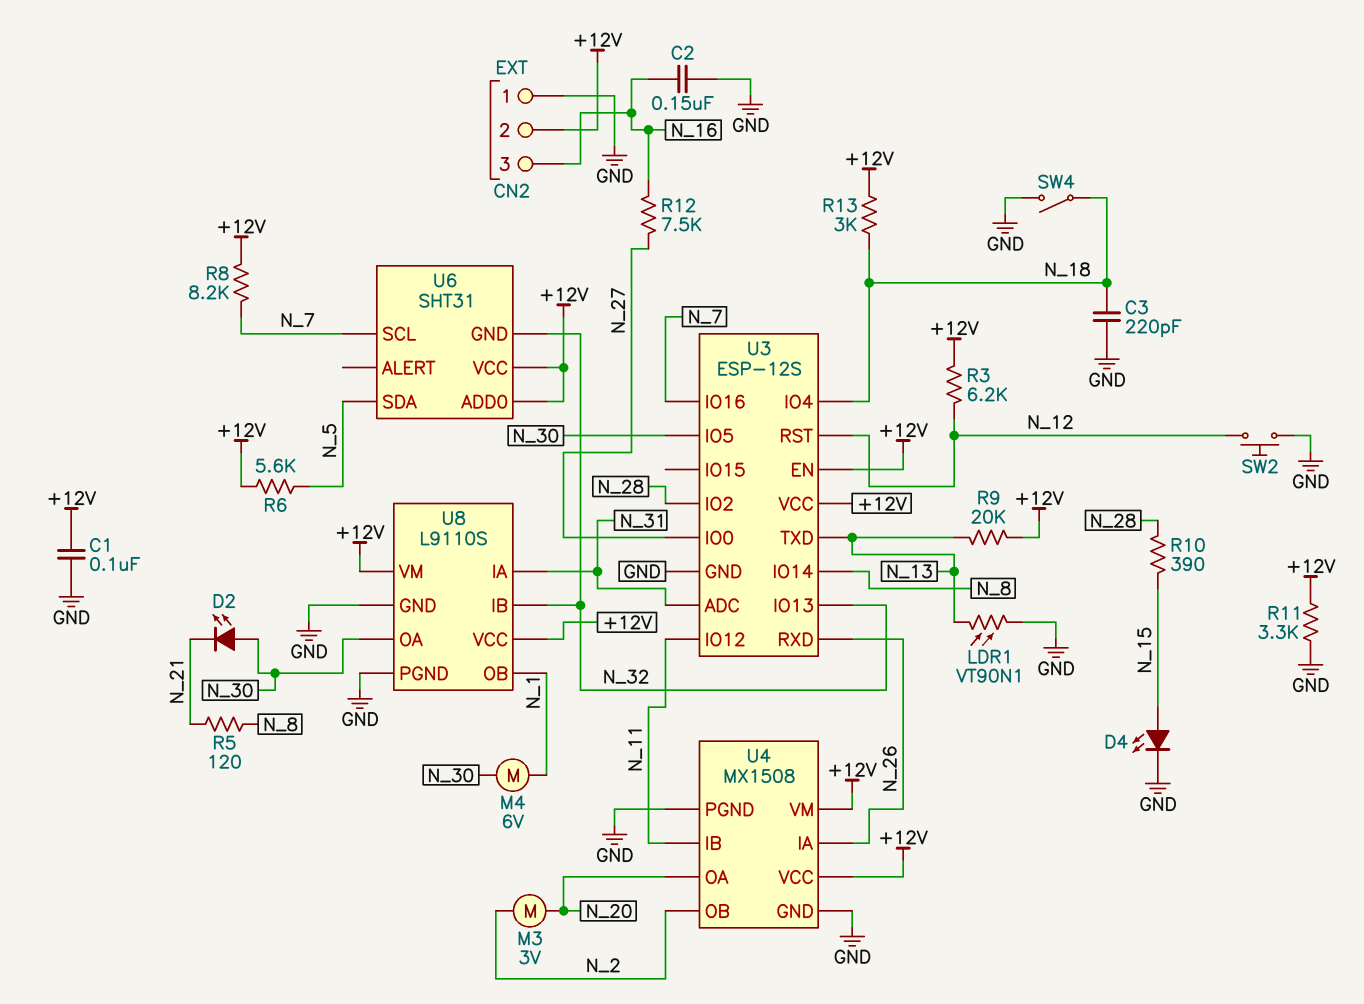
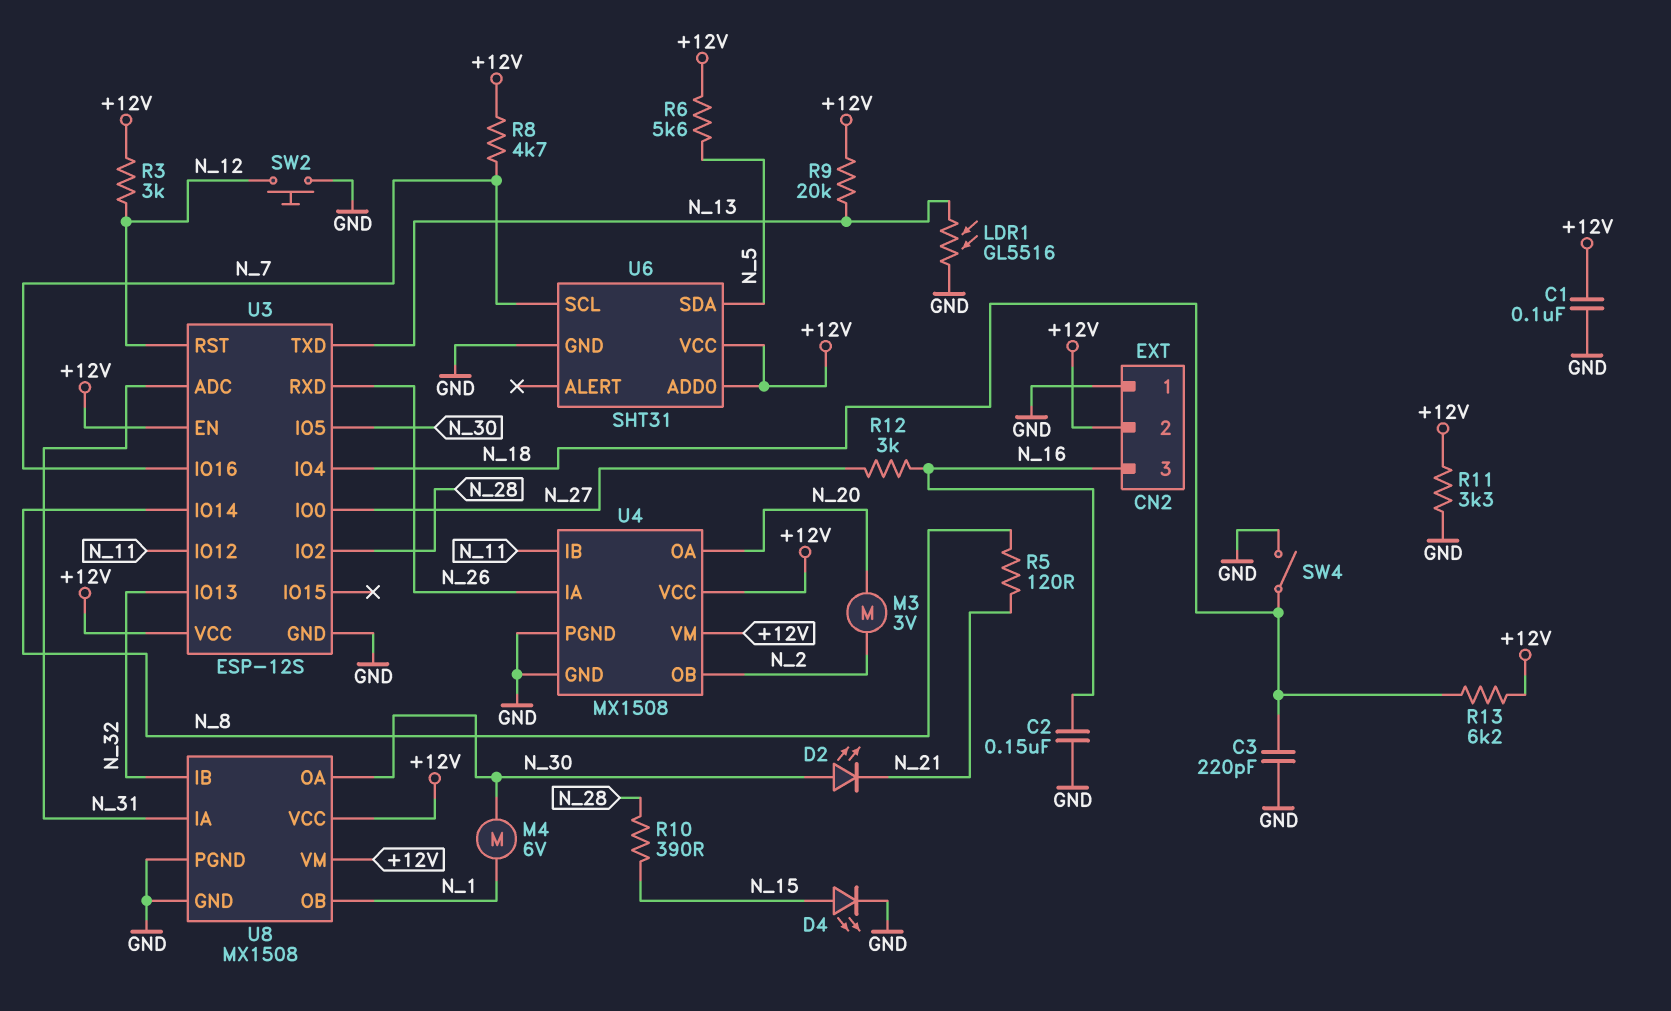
LDR1: VT90N1 (GND, N_13) -> GL5516 (GND, N_13)
R3: 6.2k (+12V, N_12) -> 3k (+12V, N_12)
R8: 8.2k (+12V, N_7) -> 4.7k (+12V, N_7)
R12: 7.5k (N_16, N_27) -> 3k (N_16, N_27)
R13: 3k (+12V, N_18) -> 6.2k (+12V, N_18)
U6 pin GND: N_32 -> GND
U8: L9110S -> MX1508

